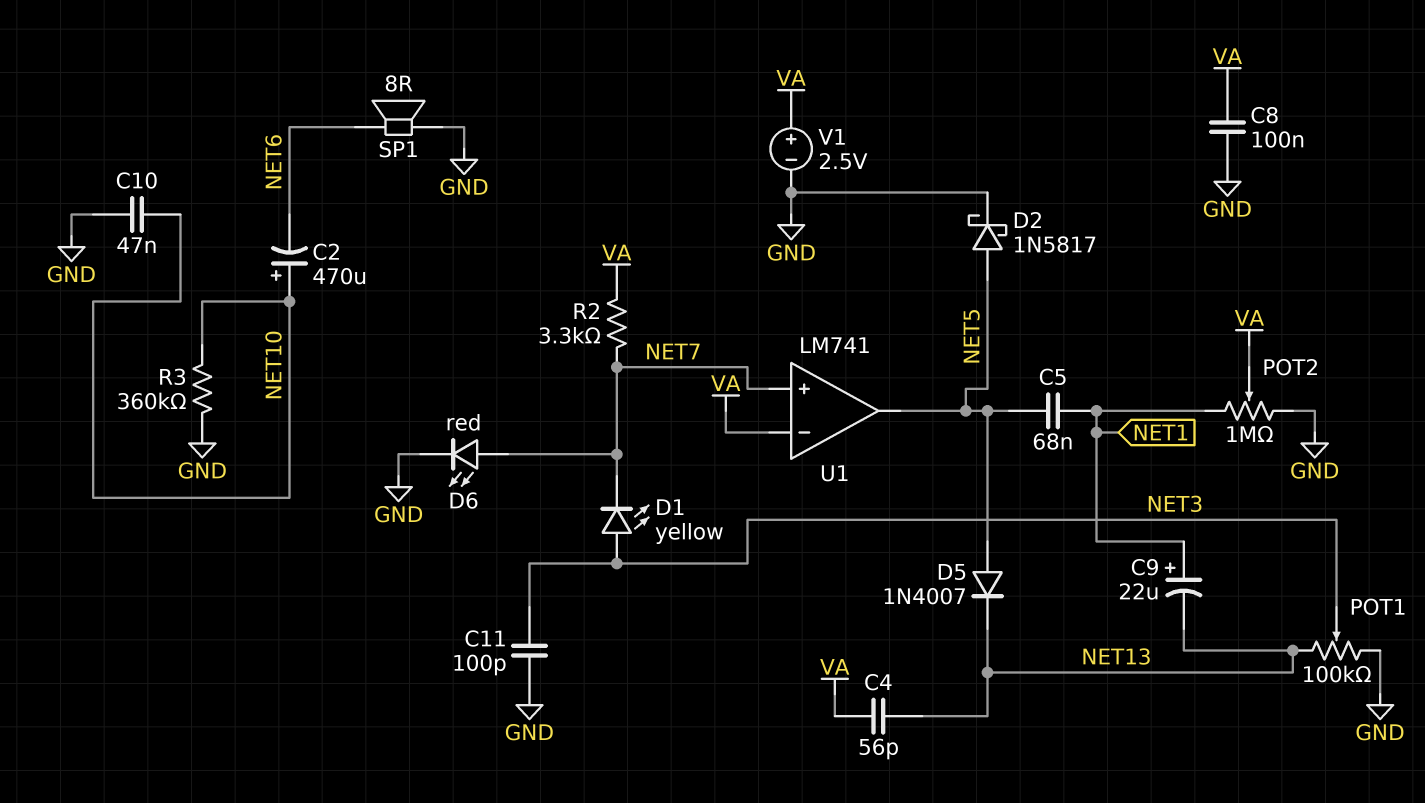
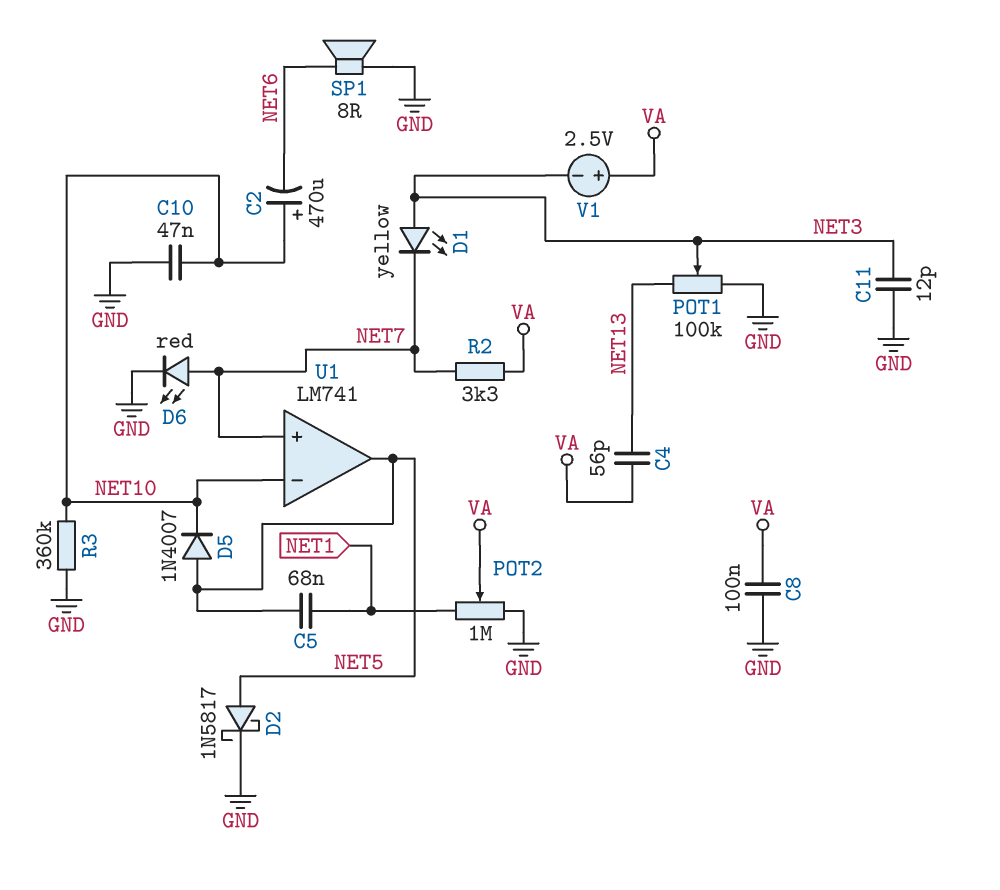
C9: 22uF (plus NET1, minus NET13) -> none
C11: 100pF (GND, NET3) -> 12pF (GND, NET3)
D5: diode 1N4007 (A NET5, K NET13) -> diode 1N4007 (A NET5, K NET10)
U1 pin in-: VA -> NET10
V1: 2.5V (plus VA, minus GND) -> 2.5V (plus VA, minus NET3)

